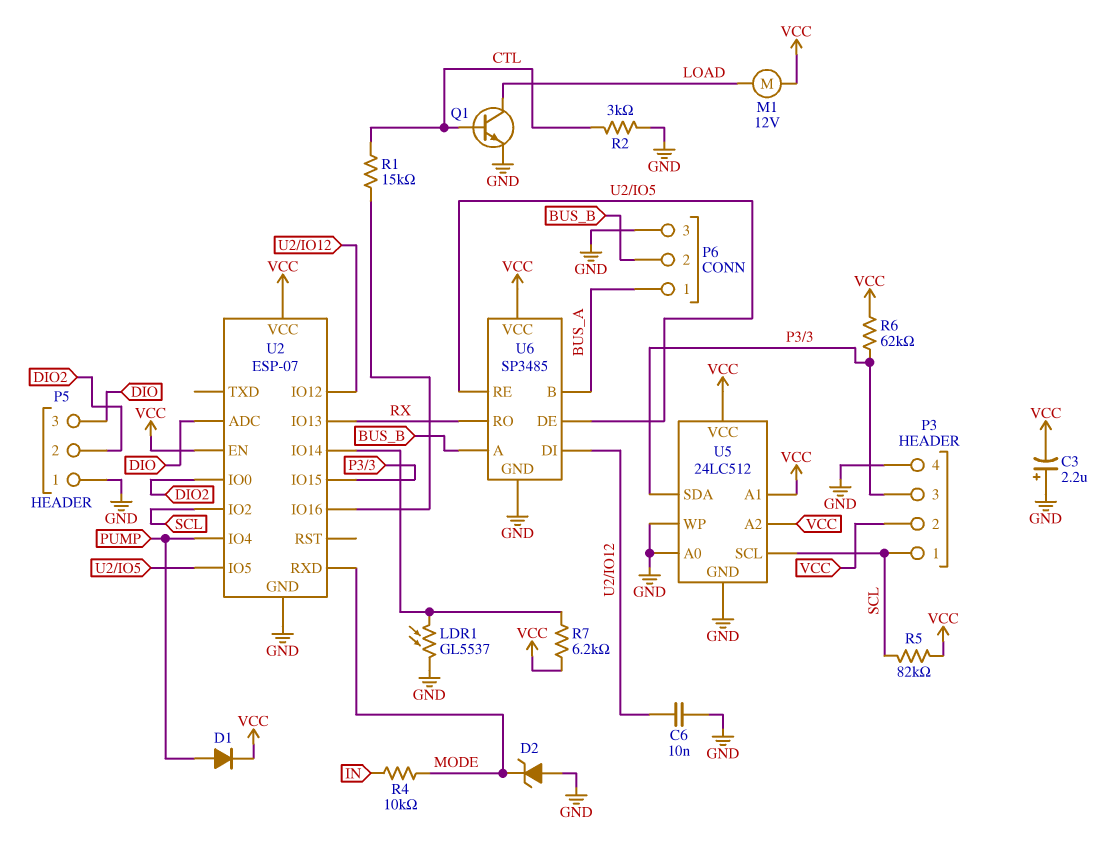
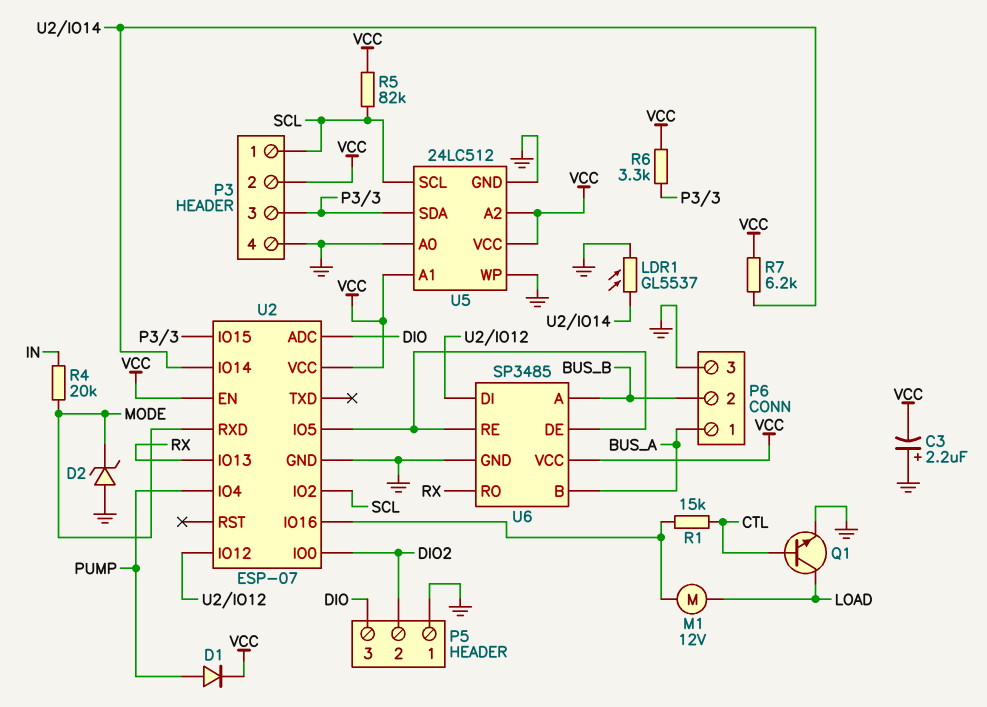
C6: 10nF (GND, U2/IO12) -> none
M1: motor 12V (LOAD, VCC) -> motor 12V (LOAD, U2/IO16)
R2: 3k (CTL, GND) -> none
R4: 10k (IN, MODE) -> 20k (IN, MODE)
R6: 62k (P3/3, VCC) -> 3.3k (P3/3, VCC)

